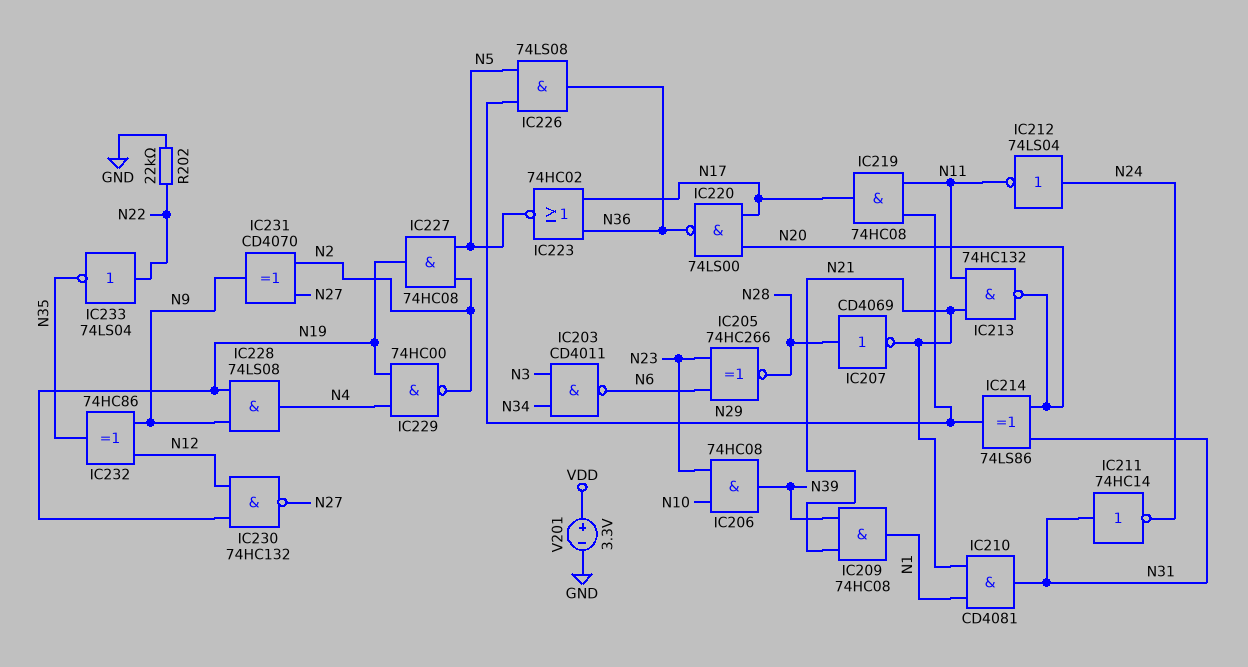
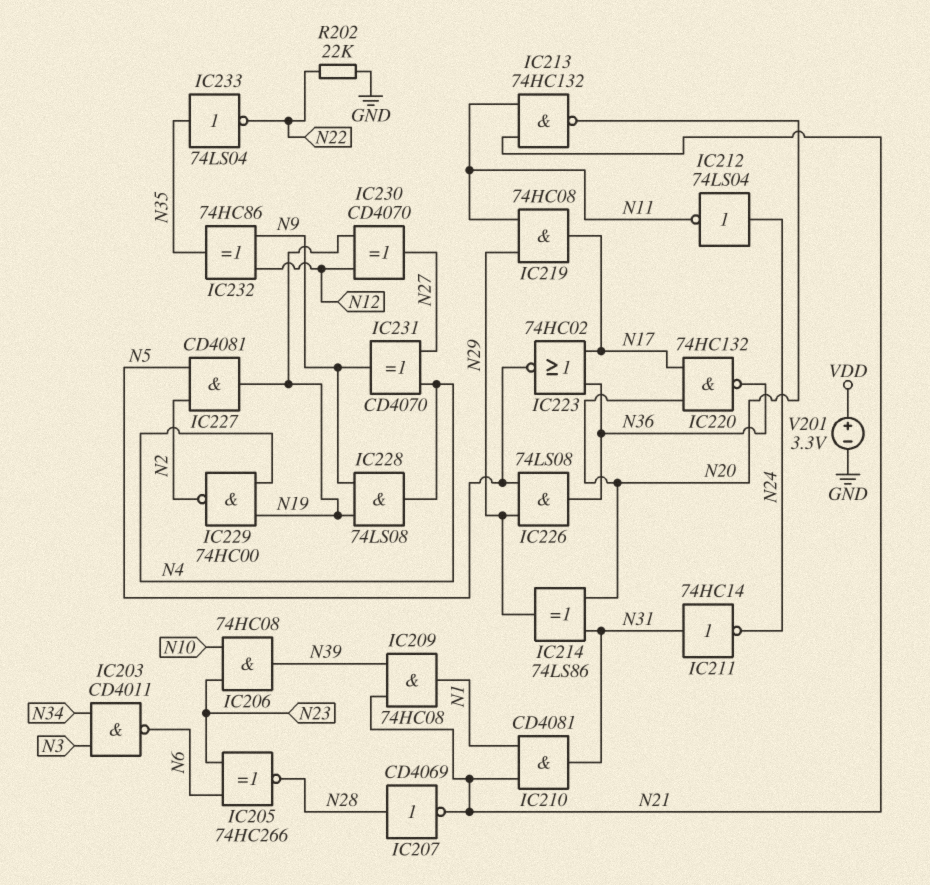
IC220: NAND 74LS00 (in N17, in N20, out N36) -> NAND 74HC132 (in N17, in N20, out N36)
IC227: AND 74HC08 (in N2, in N5, out N19) -> AND CD4081 (in N2, in N5, out N19)
IC230: NAND 74HC132 (in N12, in N19, out N27) -> XOR CD4070 (in N12, in N19, out N27)
IC231: XOR CD4070 (in N2, in N27, out N9) -> XOR CD4070 (in N4, in N27, out N9)
IC233: NOT 74LS04 (in N22, out N35) -> NOT 74LS04 (in N35, out N22)

